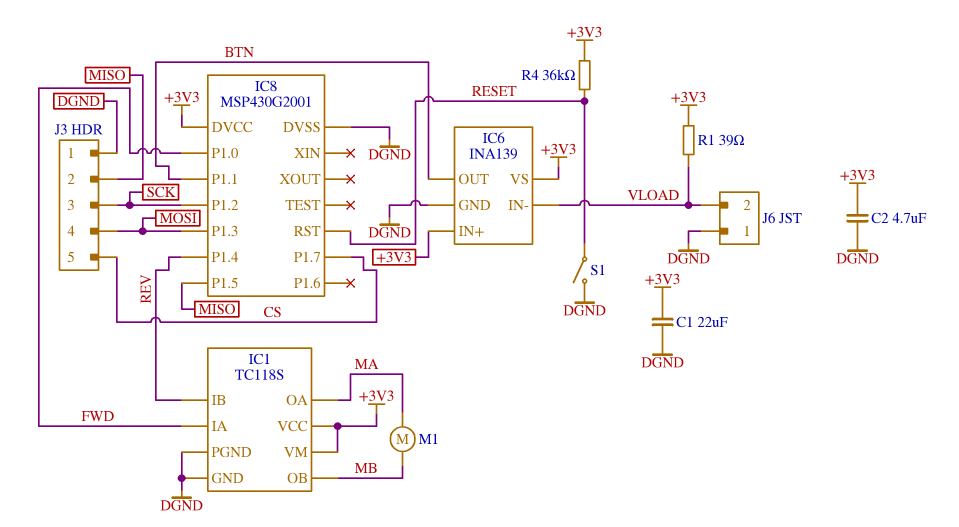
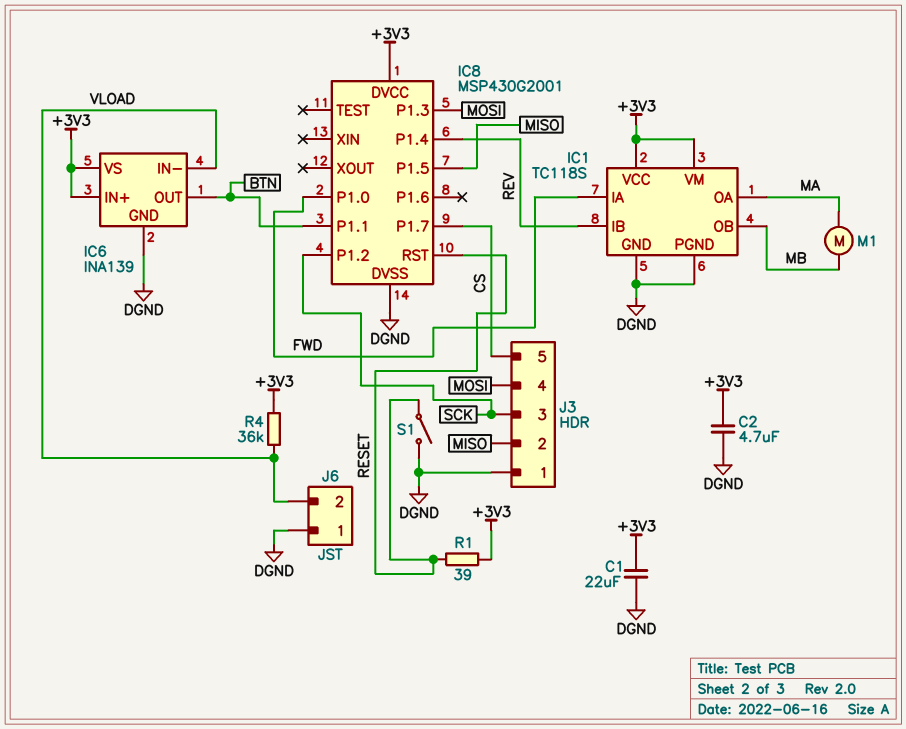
R1: 39 (+3V3, VLOAD) -> 39 (+3V3, RESET)
R4: 36k (+3V3, RESET) -> 36k (+3V3, VLOAD)

